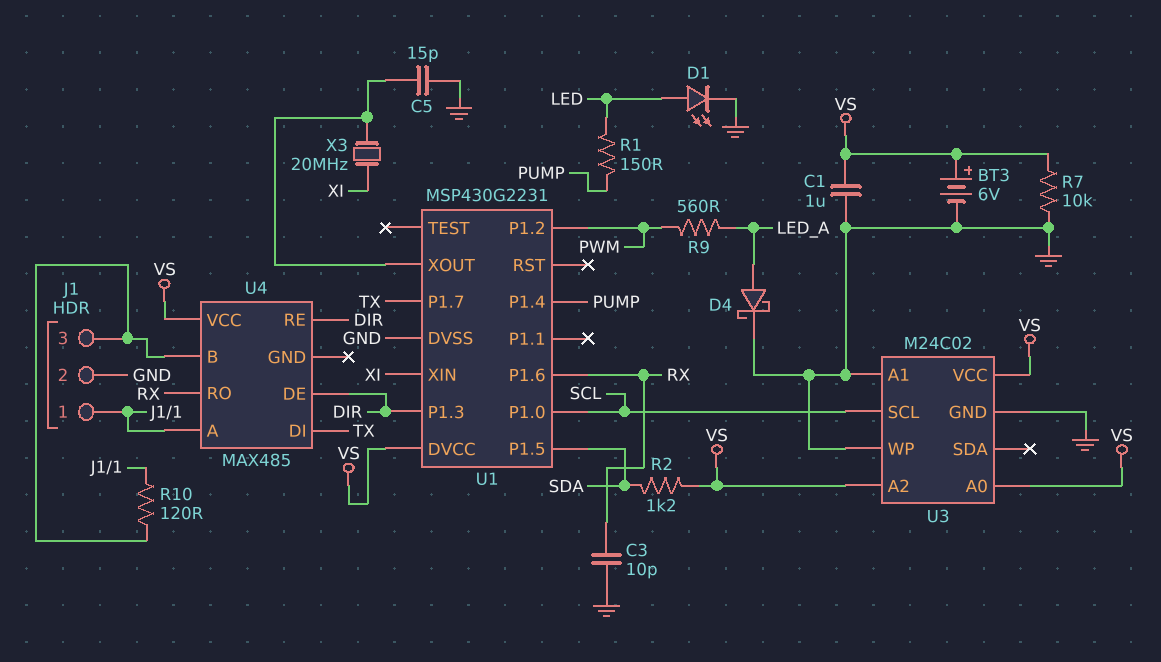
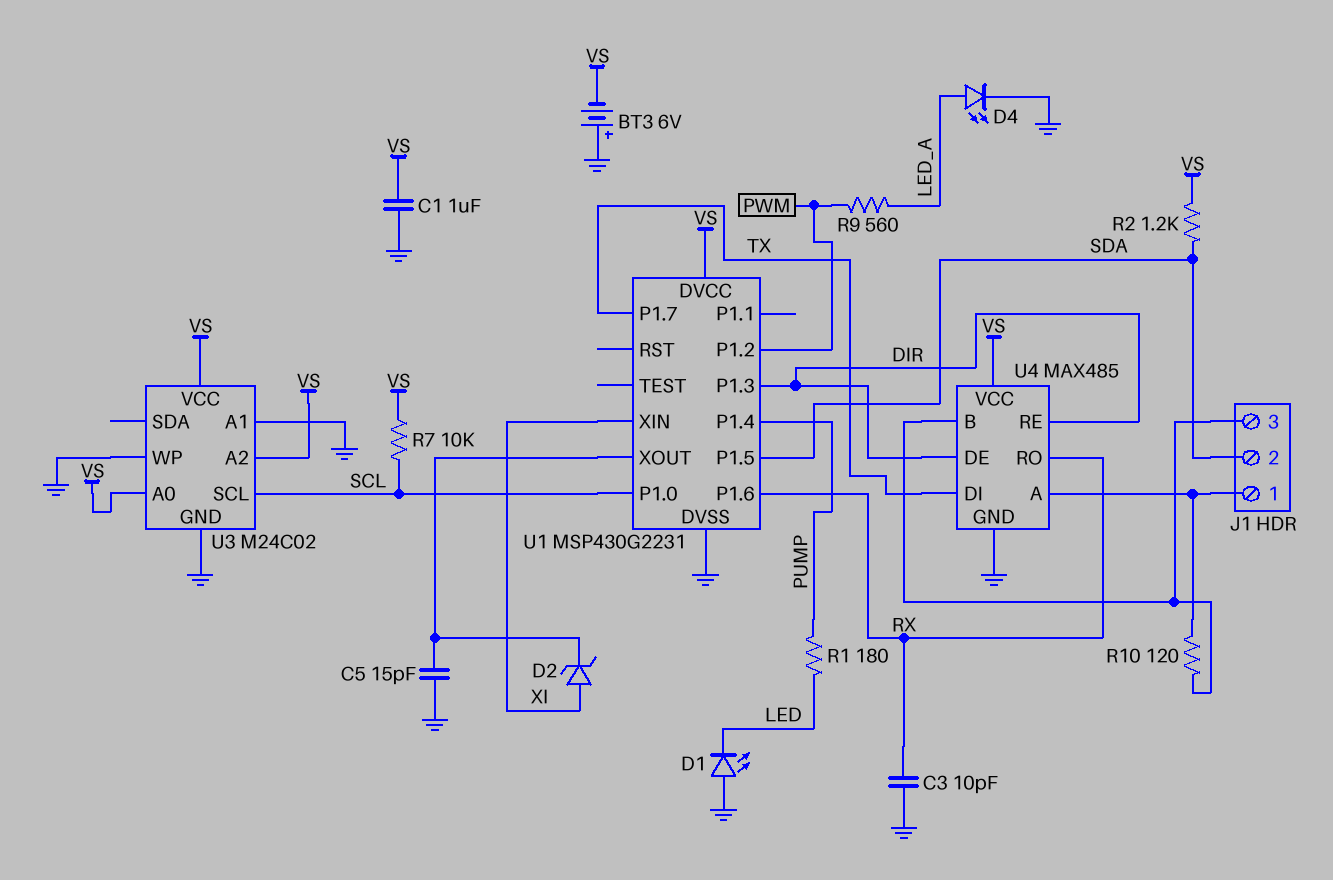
BT3: 6V (plus VS, minus GND) -> 6V (plus GND, minus VS)
D1: LED (A LED, K GND) -> LED (A GND, K LED)
D2: none -> zener (A XI, K U1/XOUT)
D4: schottky (A LED_A, K GND) -> LED (A LED_A, K GND)
J1 pin 2: GND -> SDA
R1: 150 (LED, PUMP) -> 180 (LED, PUMP)
R7: 10k (GND, VS) -> 10k (SCL, VS)
U4 pin GND: none -> GND
X3: 20MHz (U1/XOUT, XI) -> none

